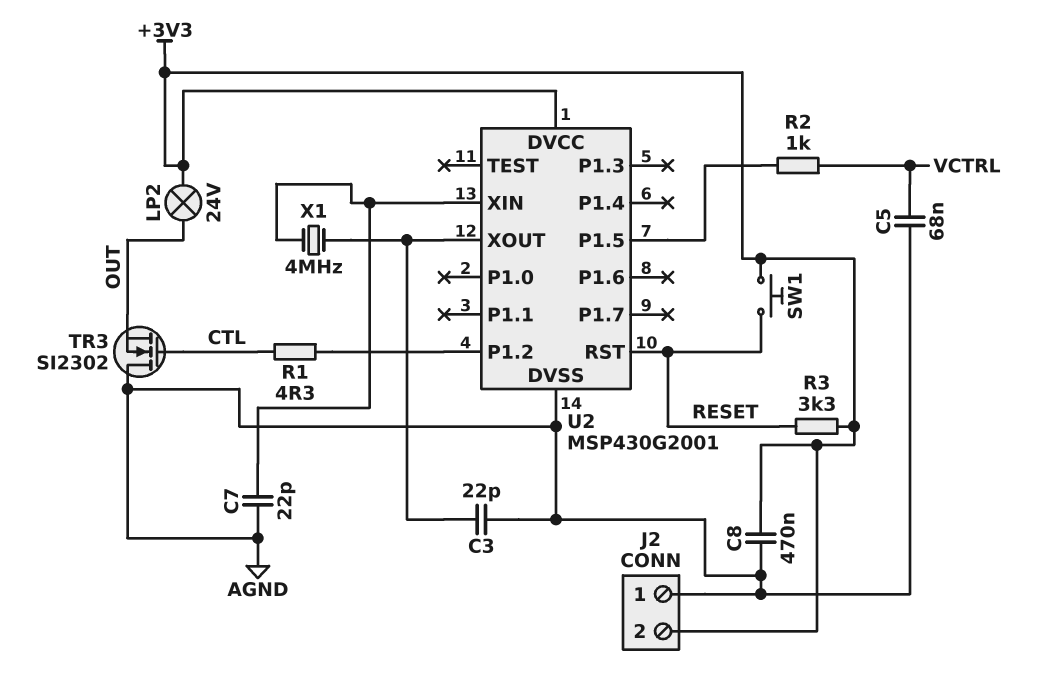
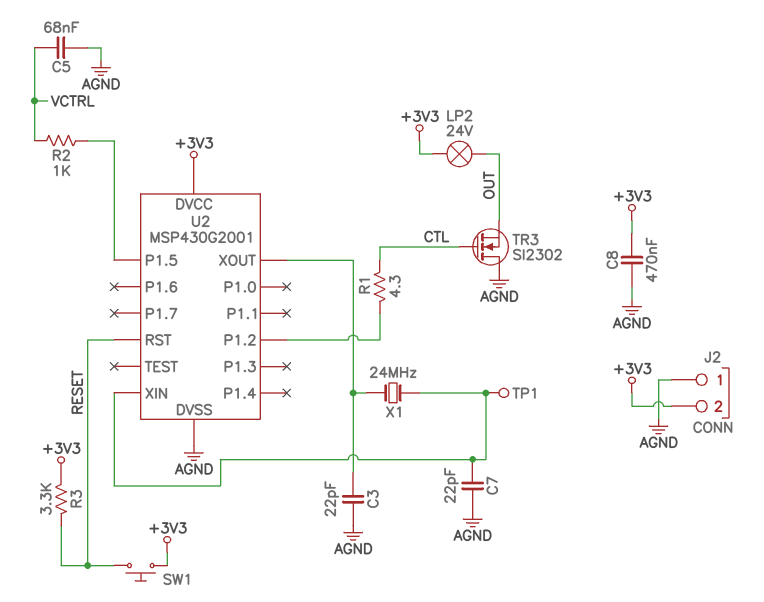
TP1: none -> test point (U2/XIN)
X1: 4MHz (U2/XIN, U2/XOUT) -> 24MHz (U2/XIN, U2/XOUT)

